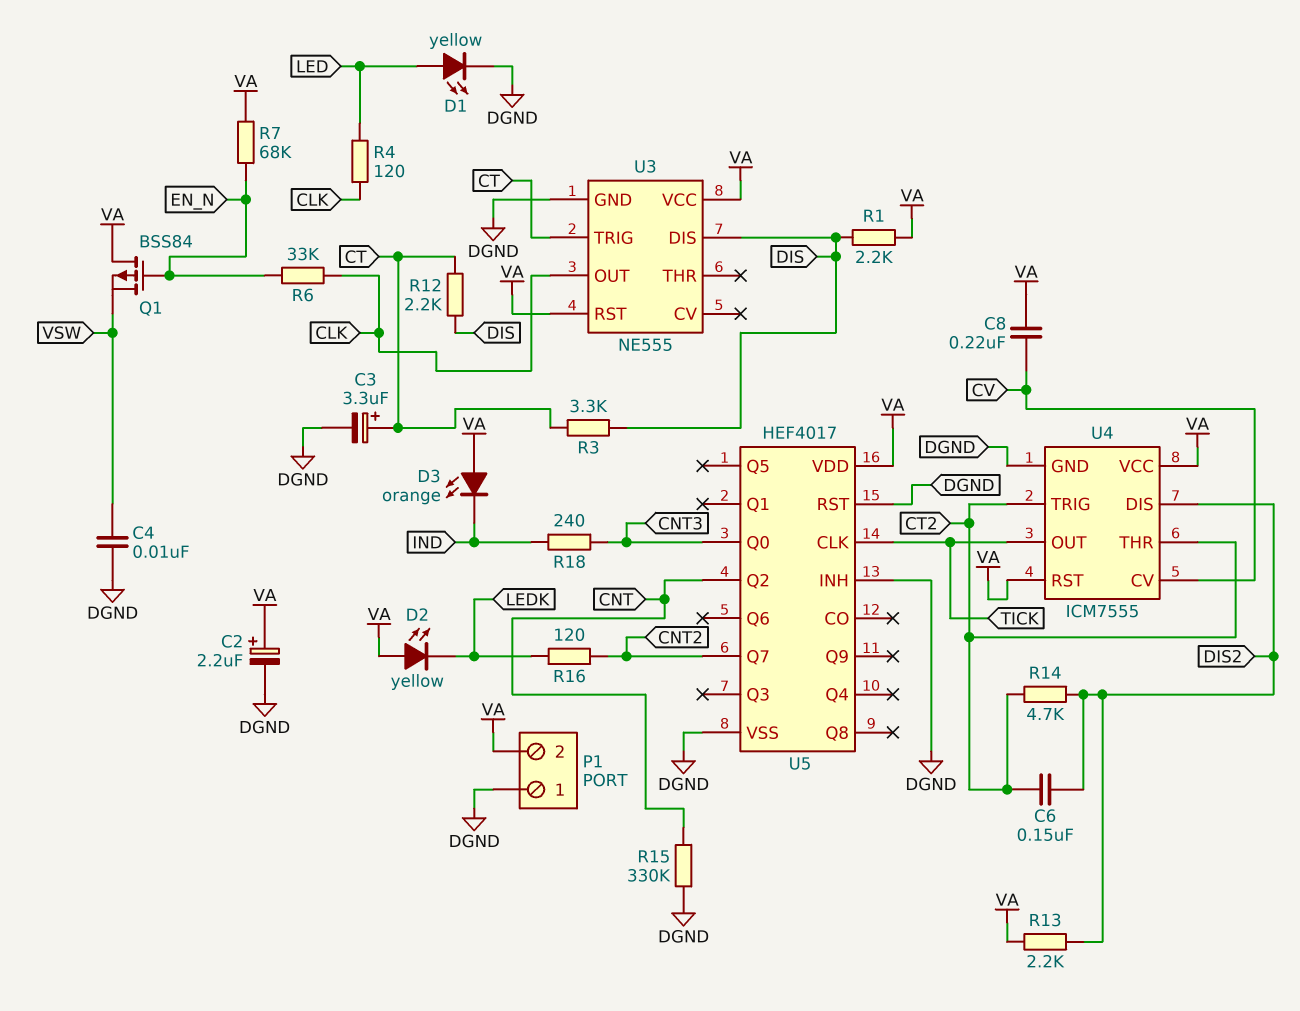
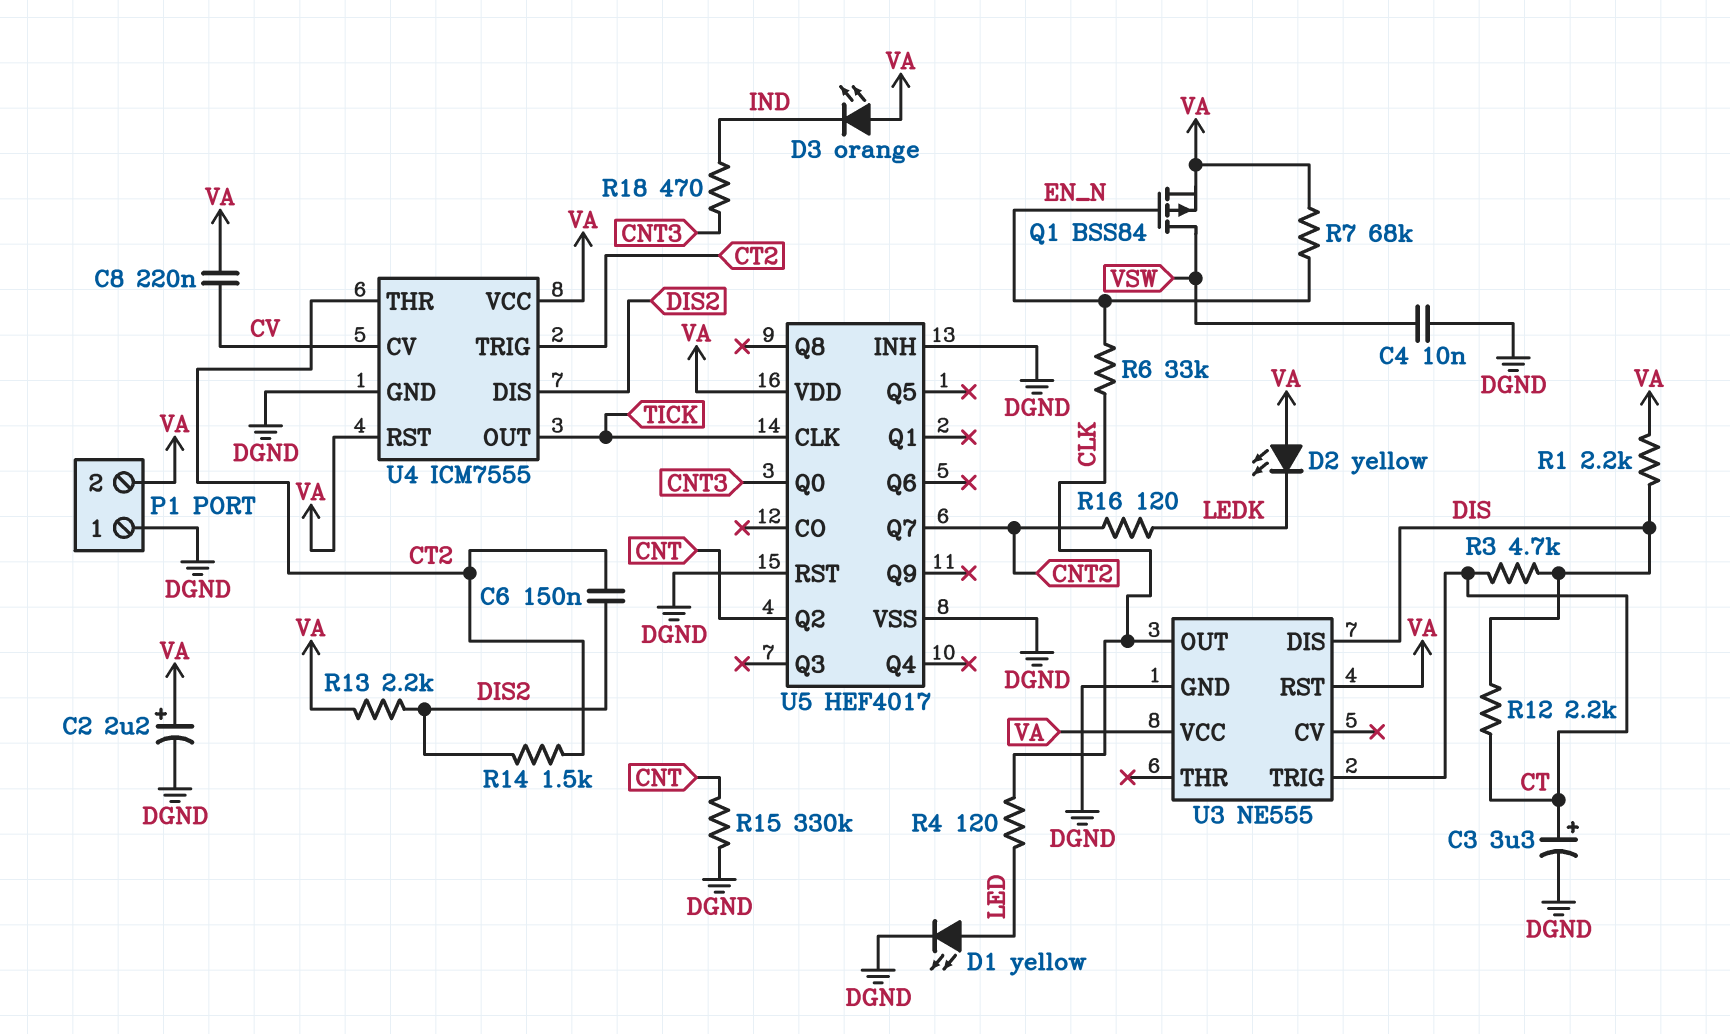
Q1: PMOS BSS84 (G EN_N, D VA, S VSW) -> PMOS BSS84 (G EN_N, D VSW, S VA)
R3: 3.3k (CT, DIS) -> 4.7k (CT, DIS)
R14: 4.7k (CT2, DIS2) -> 1.5k (CT2, DIS2)
R18: 240 (CNT3, IND) -> 470 (CNT3, IND)

